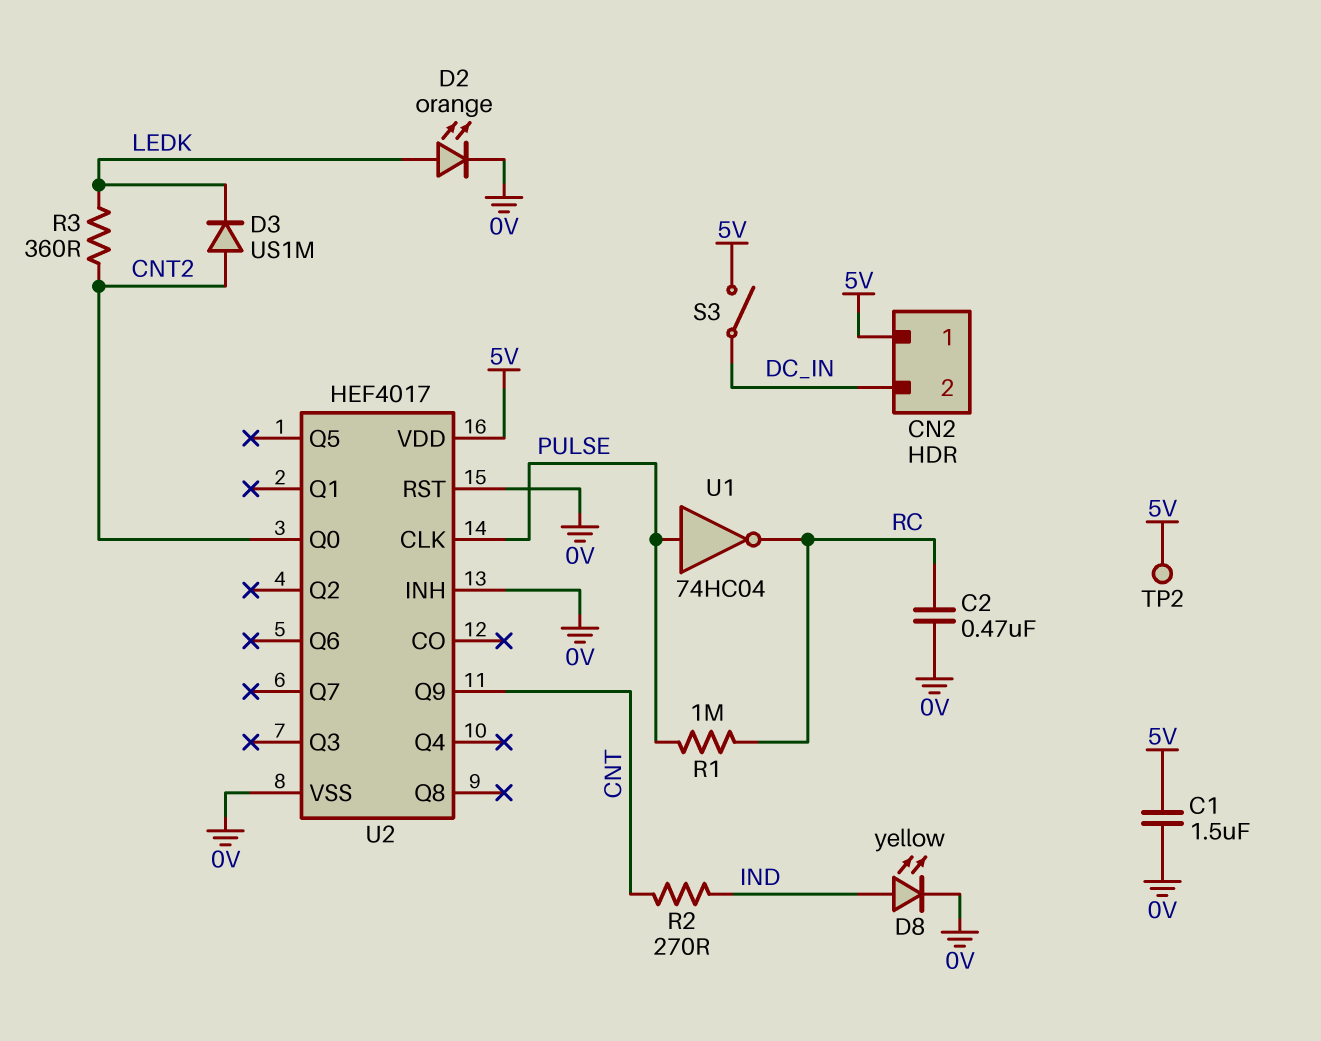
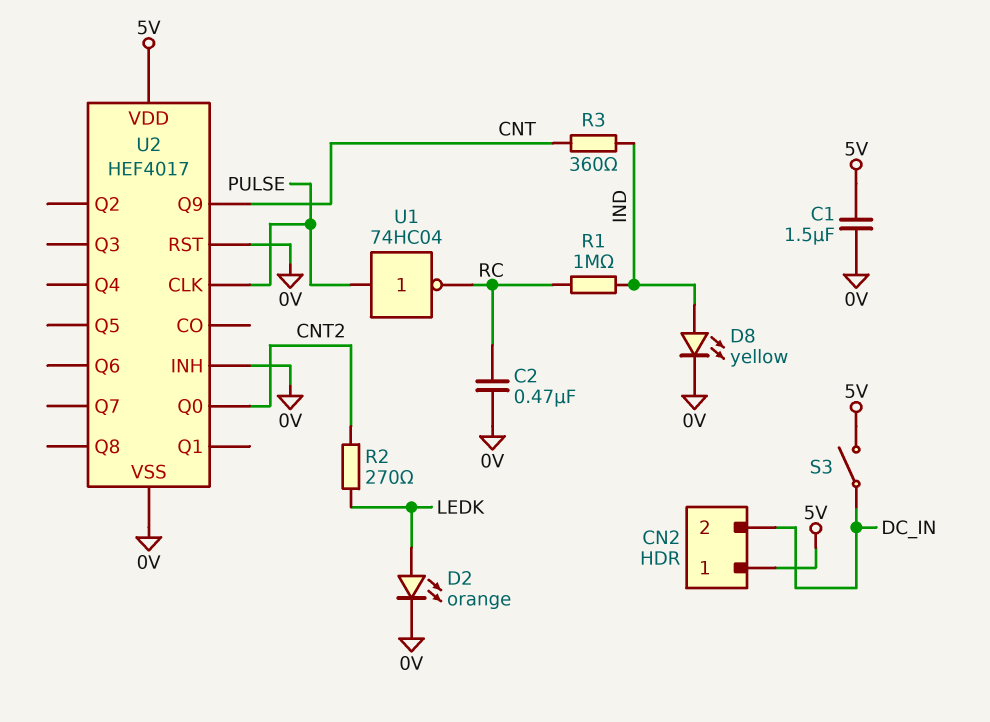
D3: diode US1M (A CNT2, K LEDK) -> none
R1: 1M (PULSE, RC) -> 1M (IND, RC)
R2: 270 (CNT, IND) -> 270 (CNT2, LEDK)
R3: 360 (CNT2, LEDK) -> 360 (CNT, IND)
TP2: test point (5V) -> none

